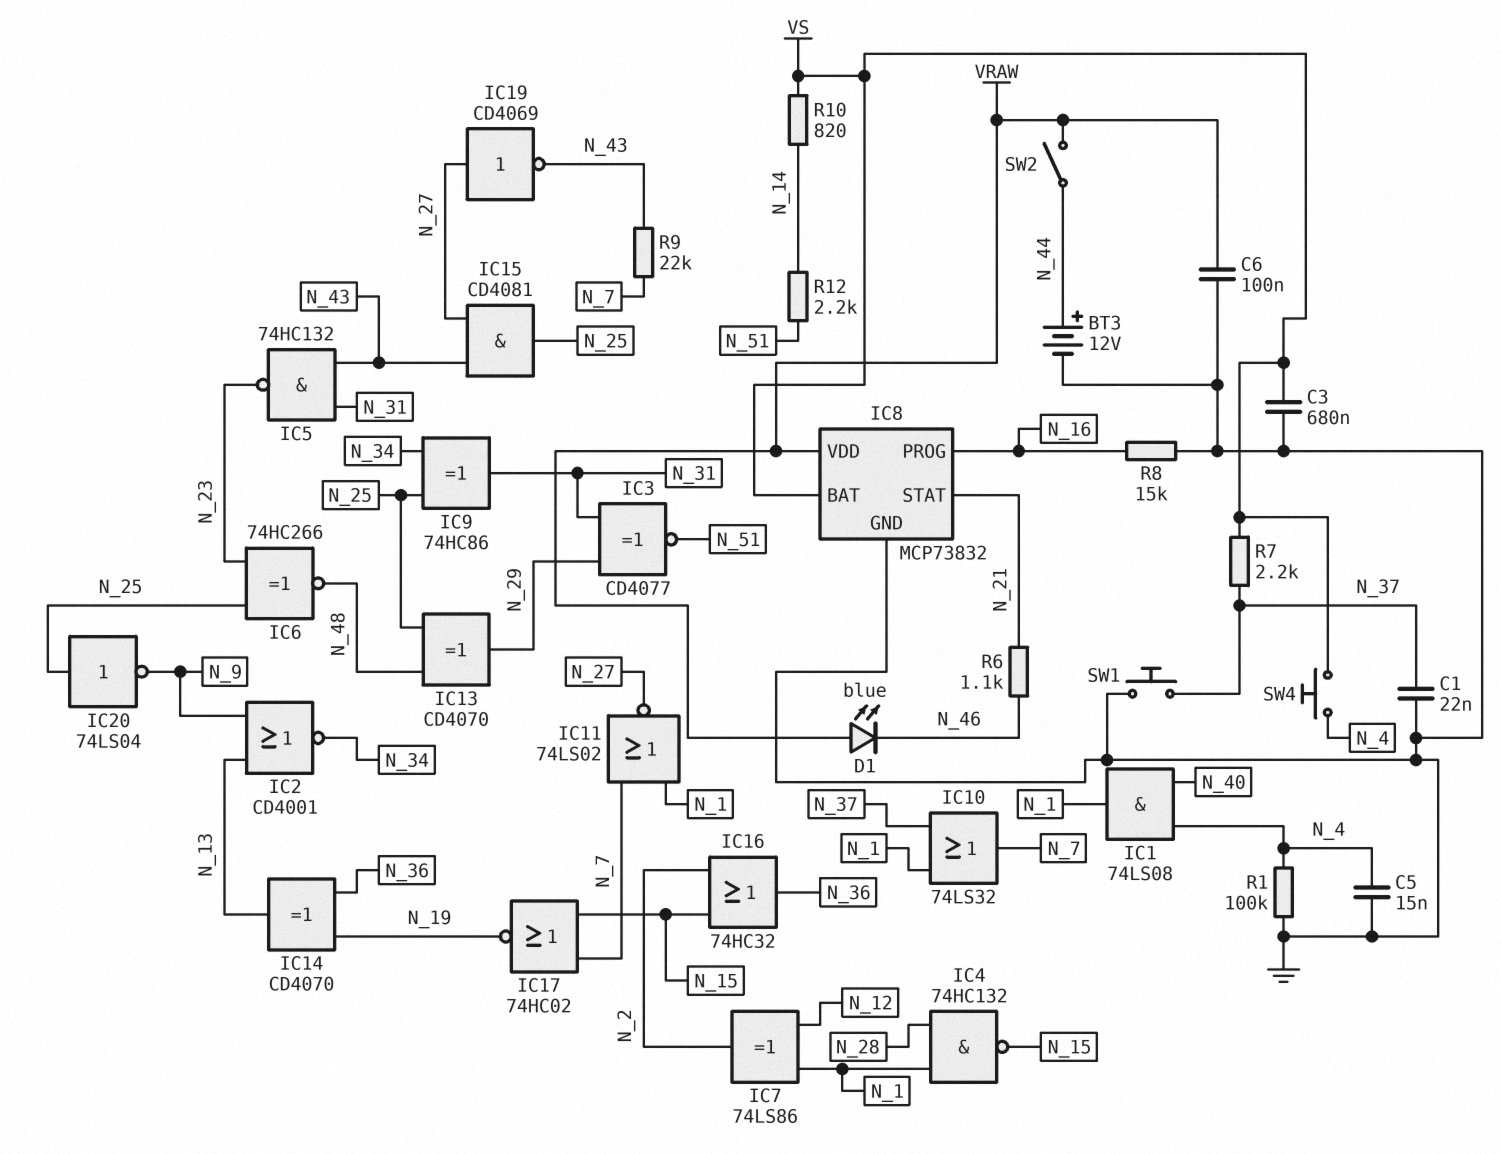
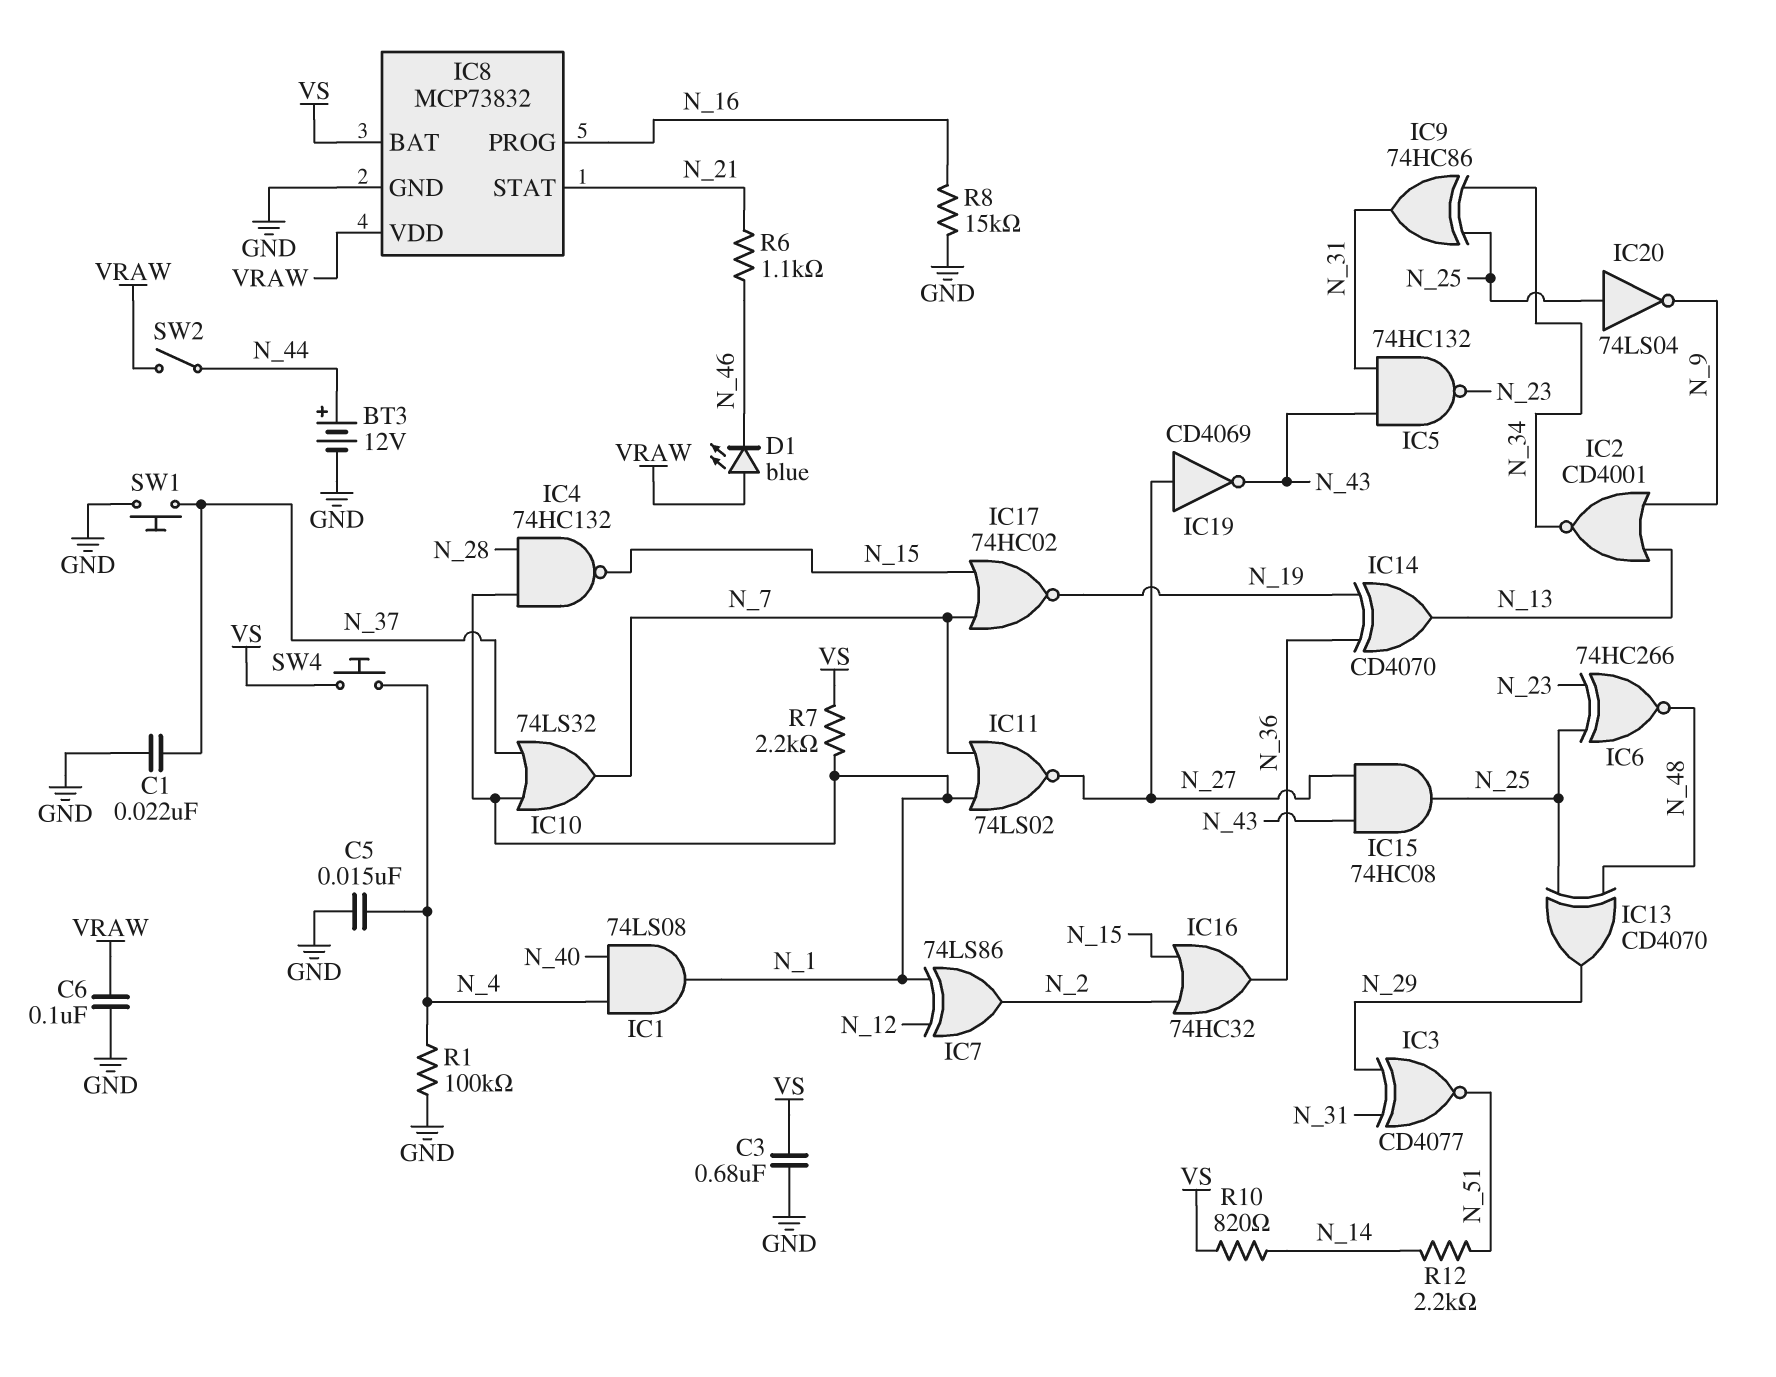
IC15: AND CD4081 (in N_27, in N_43, out N_25) -> AND 74HC08 (in N_27, in N_43, out N_25)
R7: 2.2k (N_37, VS) -> 2.2k (N_1, VS)
R9: 22k (N_7, N_43) -> none

